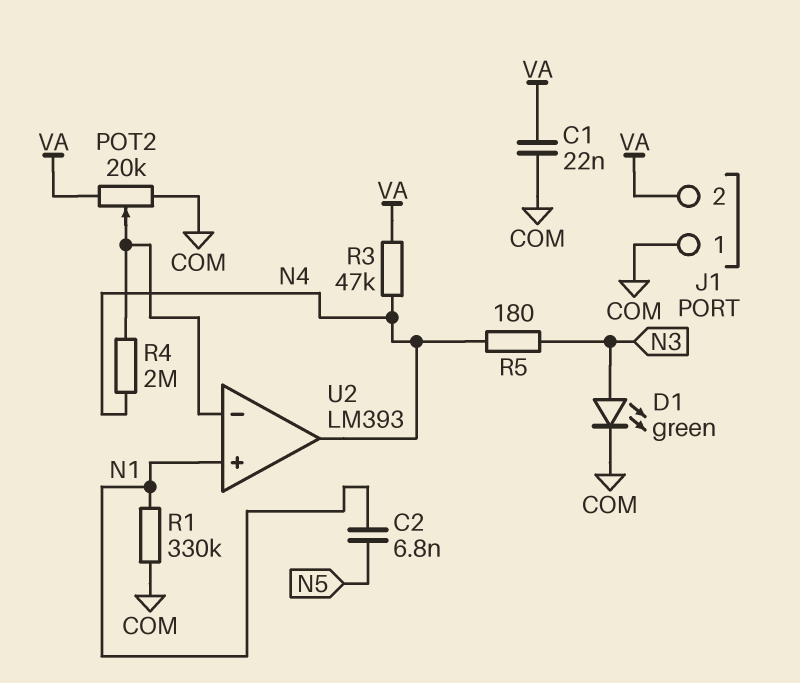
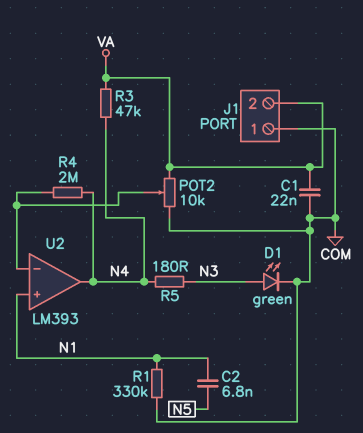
POT2: 20k (COM, VA, wiper U2/in-) -> 10k (COM, VA, wiper U2/in-)

